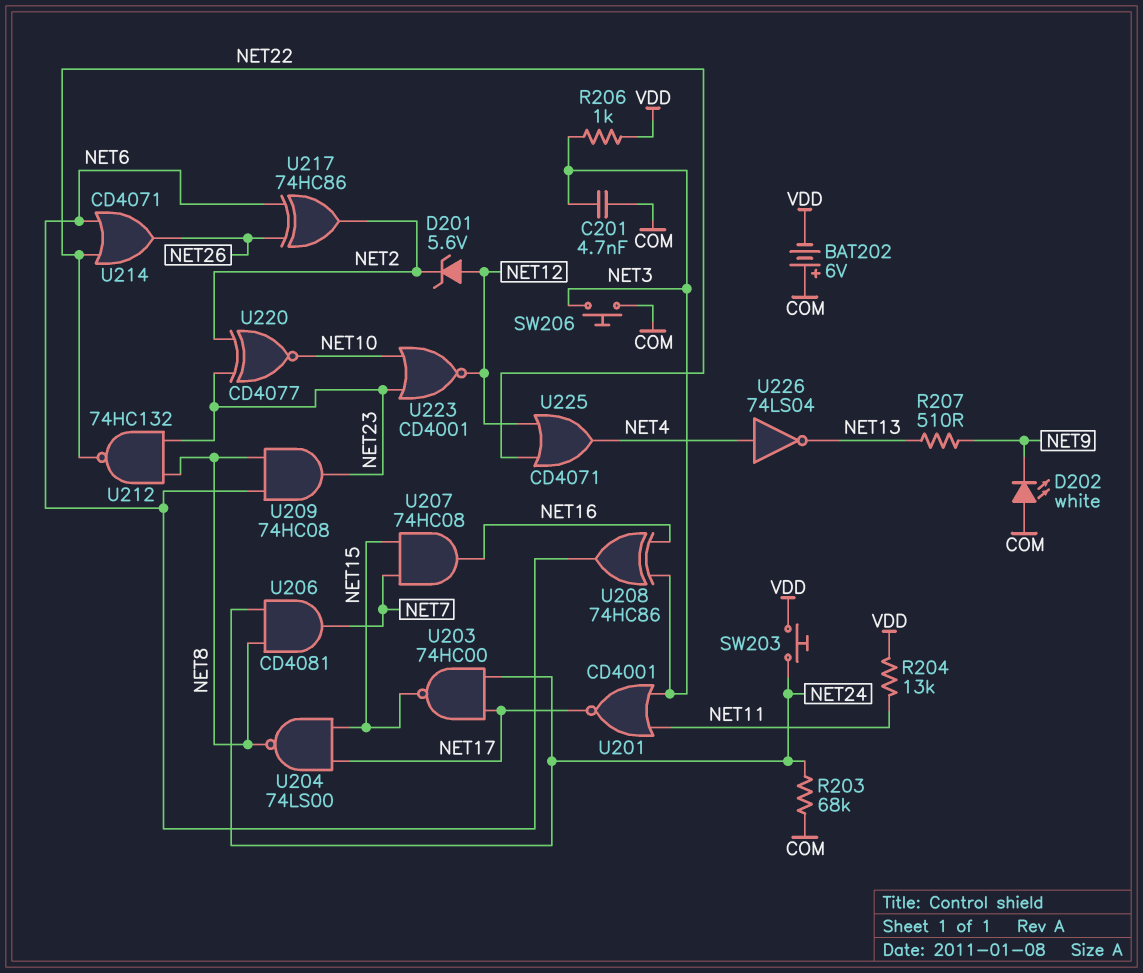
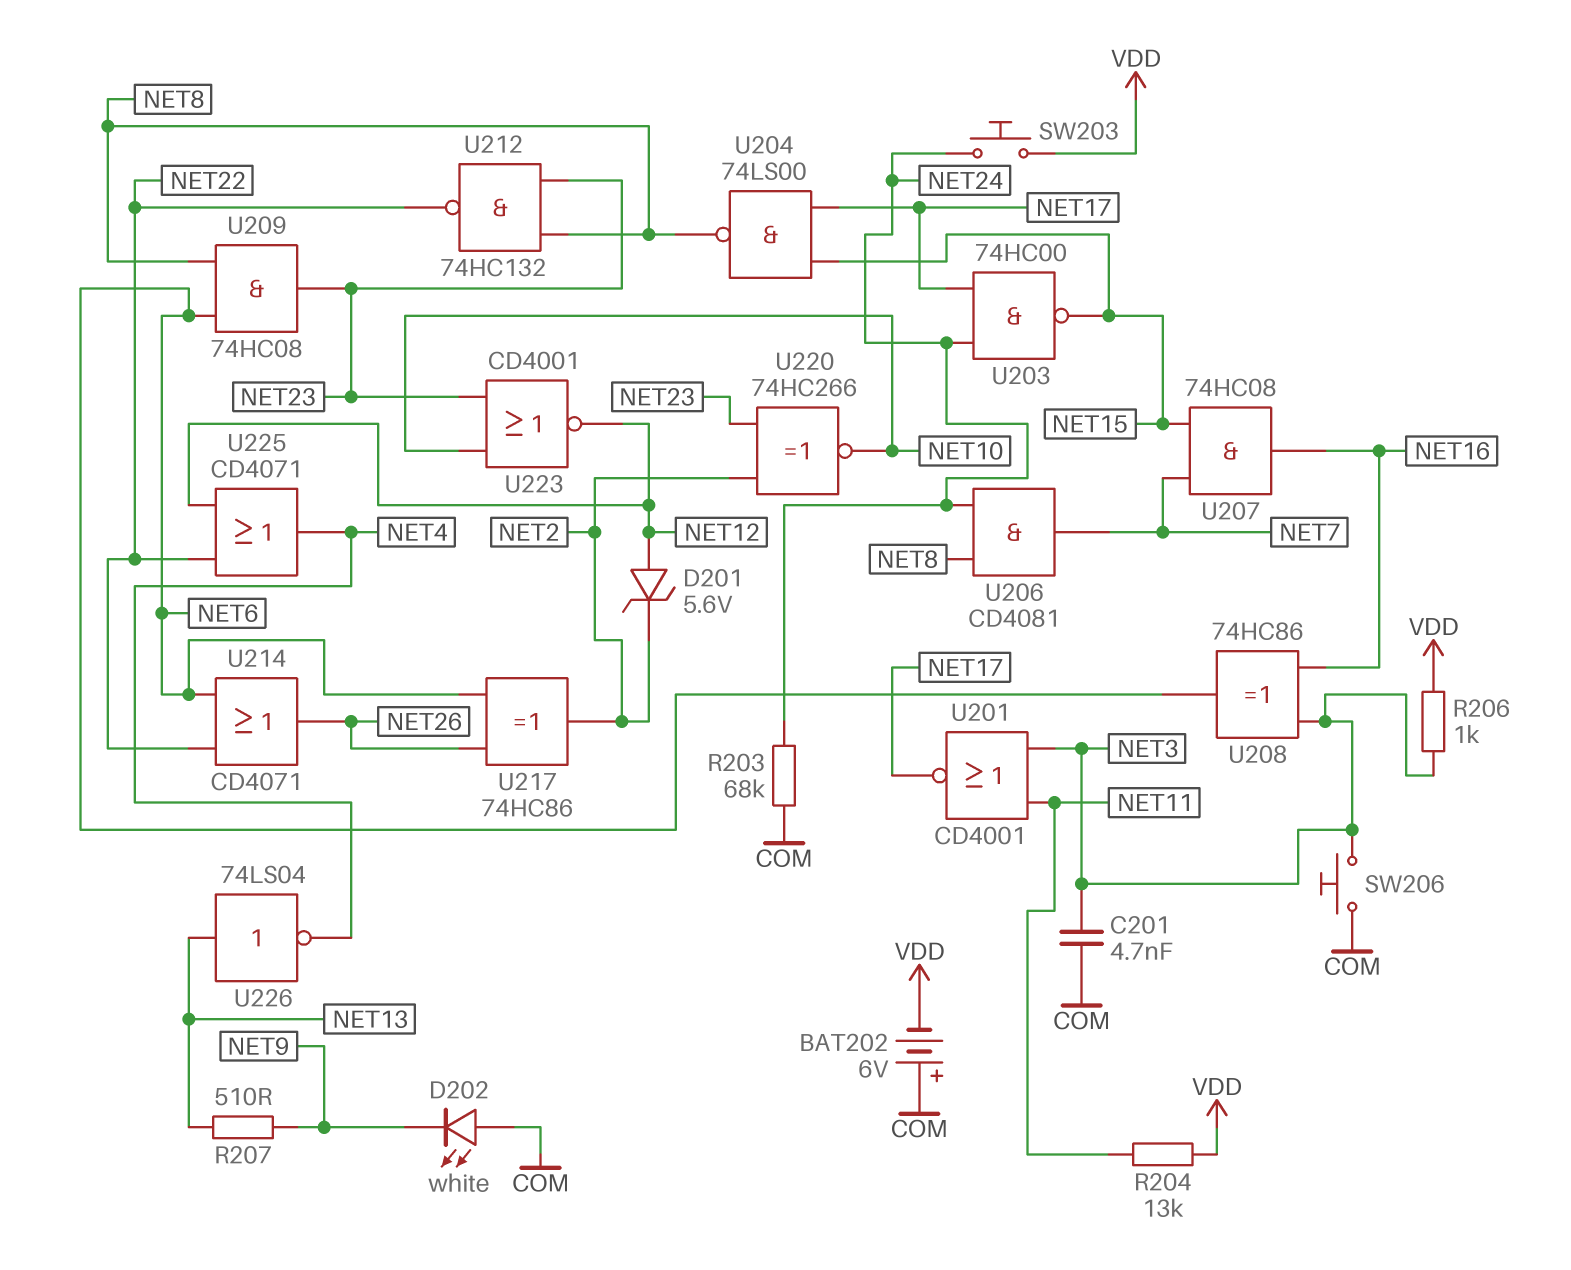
U220: XNOR CD4077 (in NET2, in NET23, out NET10) -> XNOR 74HC266 (in NET2, in NET23, out NET10)
U226: NOT 74LS04 (in NET4, out NET13) -> NOT 74LS04 (in NET13, out NET4)

